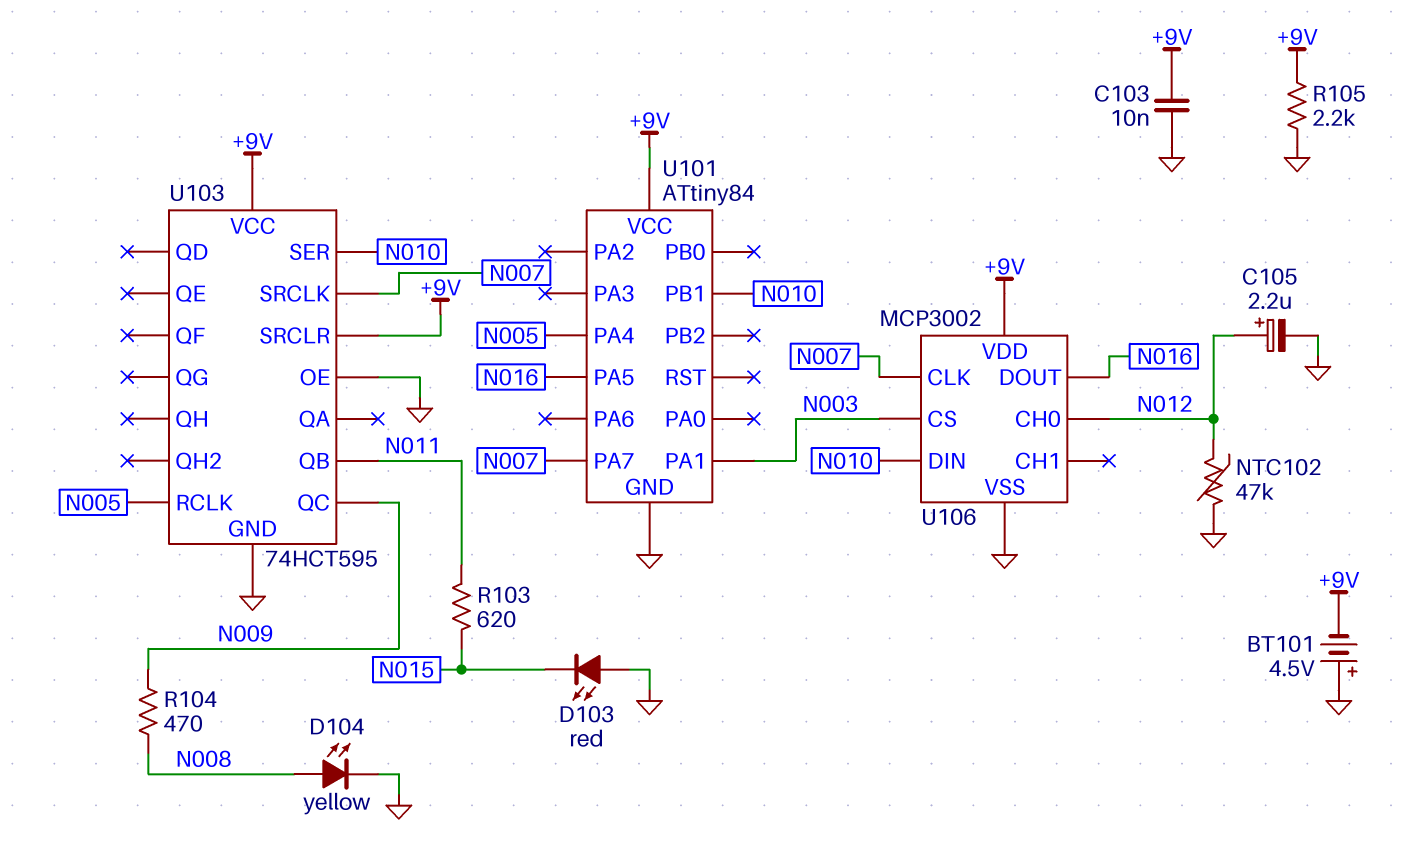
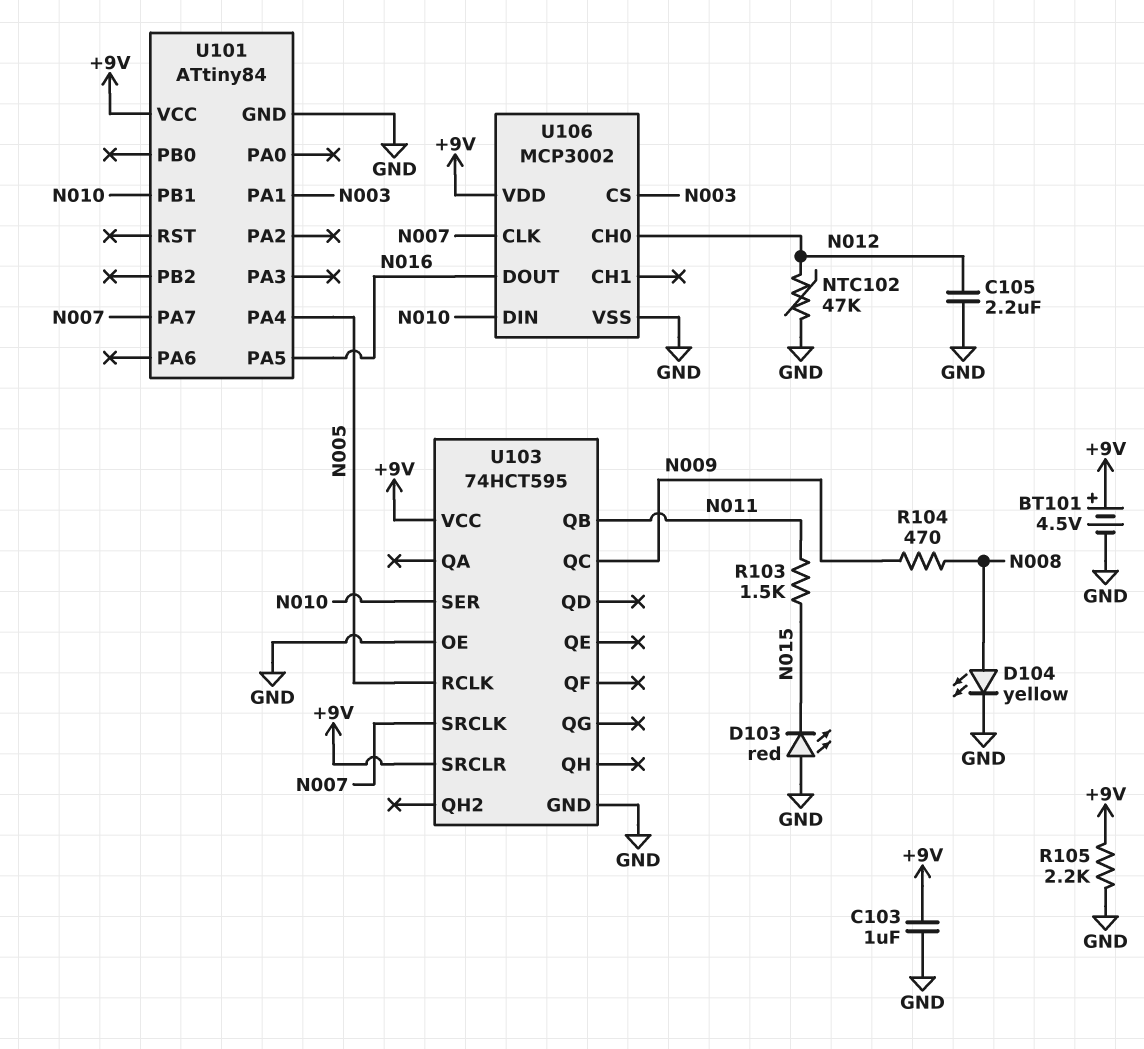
BT101: 4.5V (plus GND, minus +9V) -> 4.5V (plus +9V, minus GND)
C103: 10nF (+9V, GND) -> 1uF (+9V, GND)
C105: 2.2uF (plus N012, minus GND) -> 2.2uF (GND, N012)
R103: 620 (N011, N015) -> 1.5k (N011, N015)

